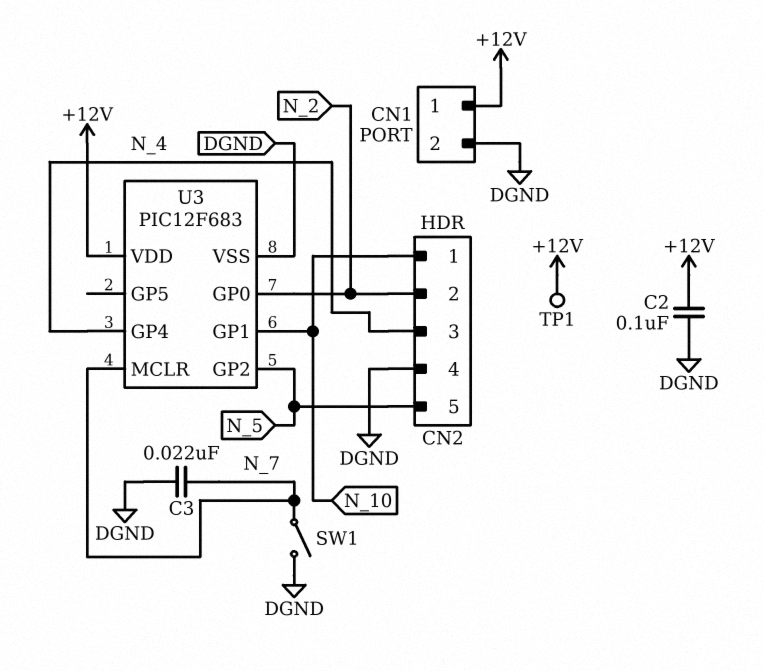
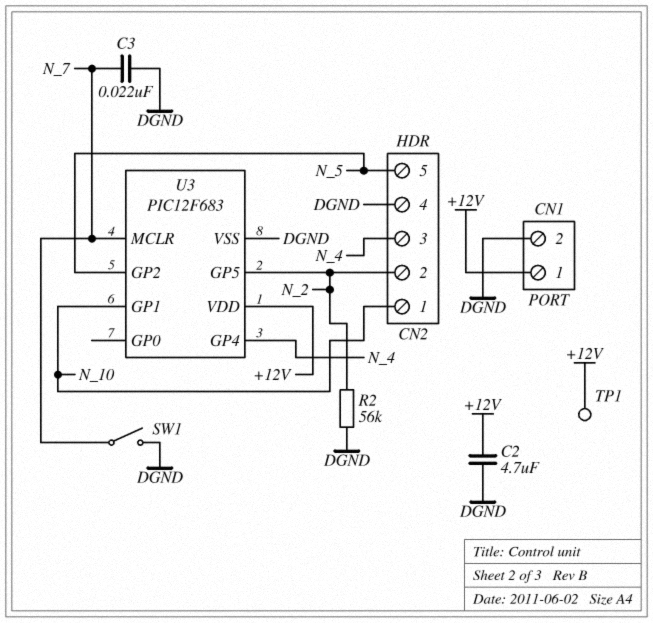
C2: 100nF (+12V, DGND) -> 4.7uF (+12V, DGND)
R2: none -> 56k (DGND, N_2)
U3 pin GP0: N_2 -> none
U3 pin GP5: none -> N_2

